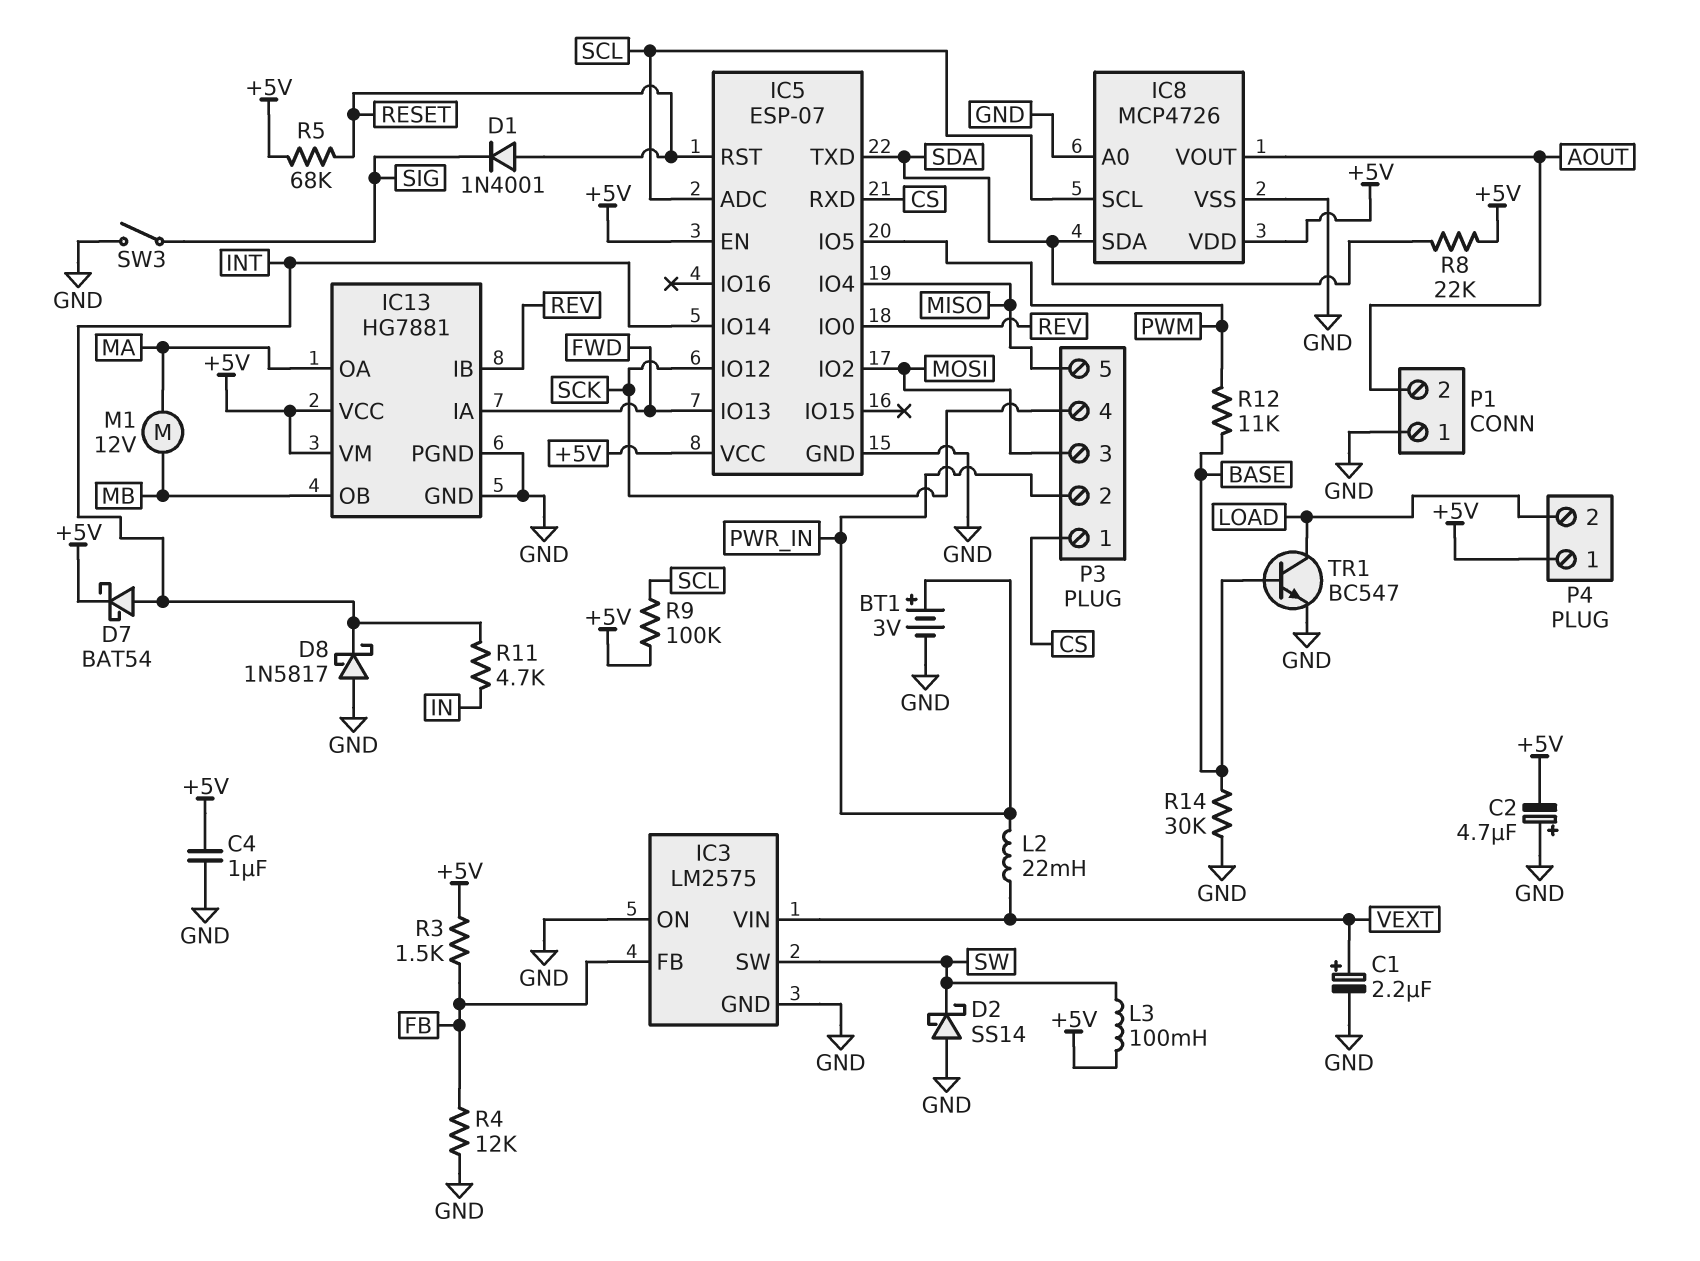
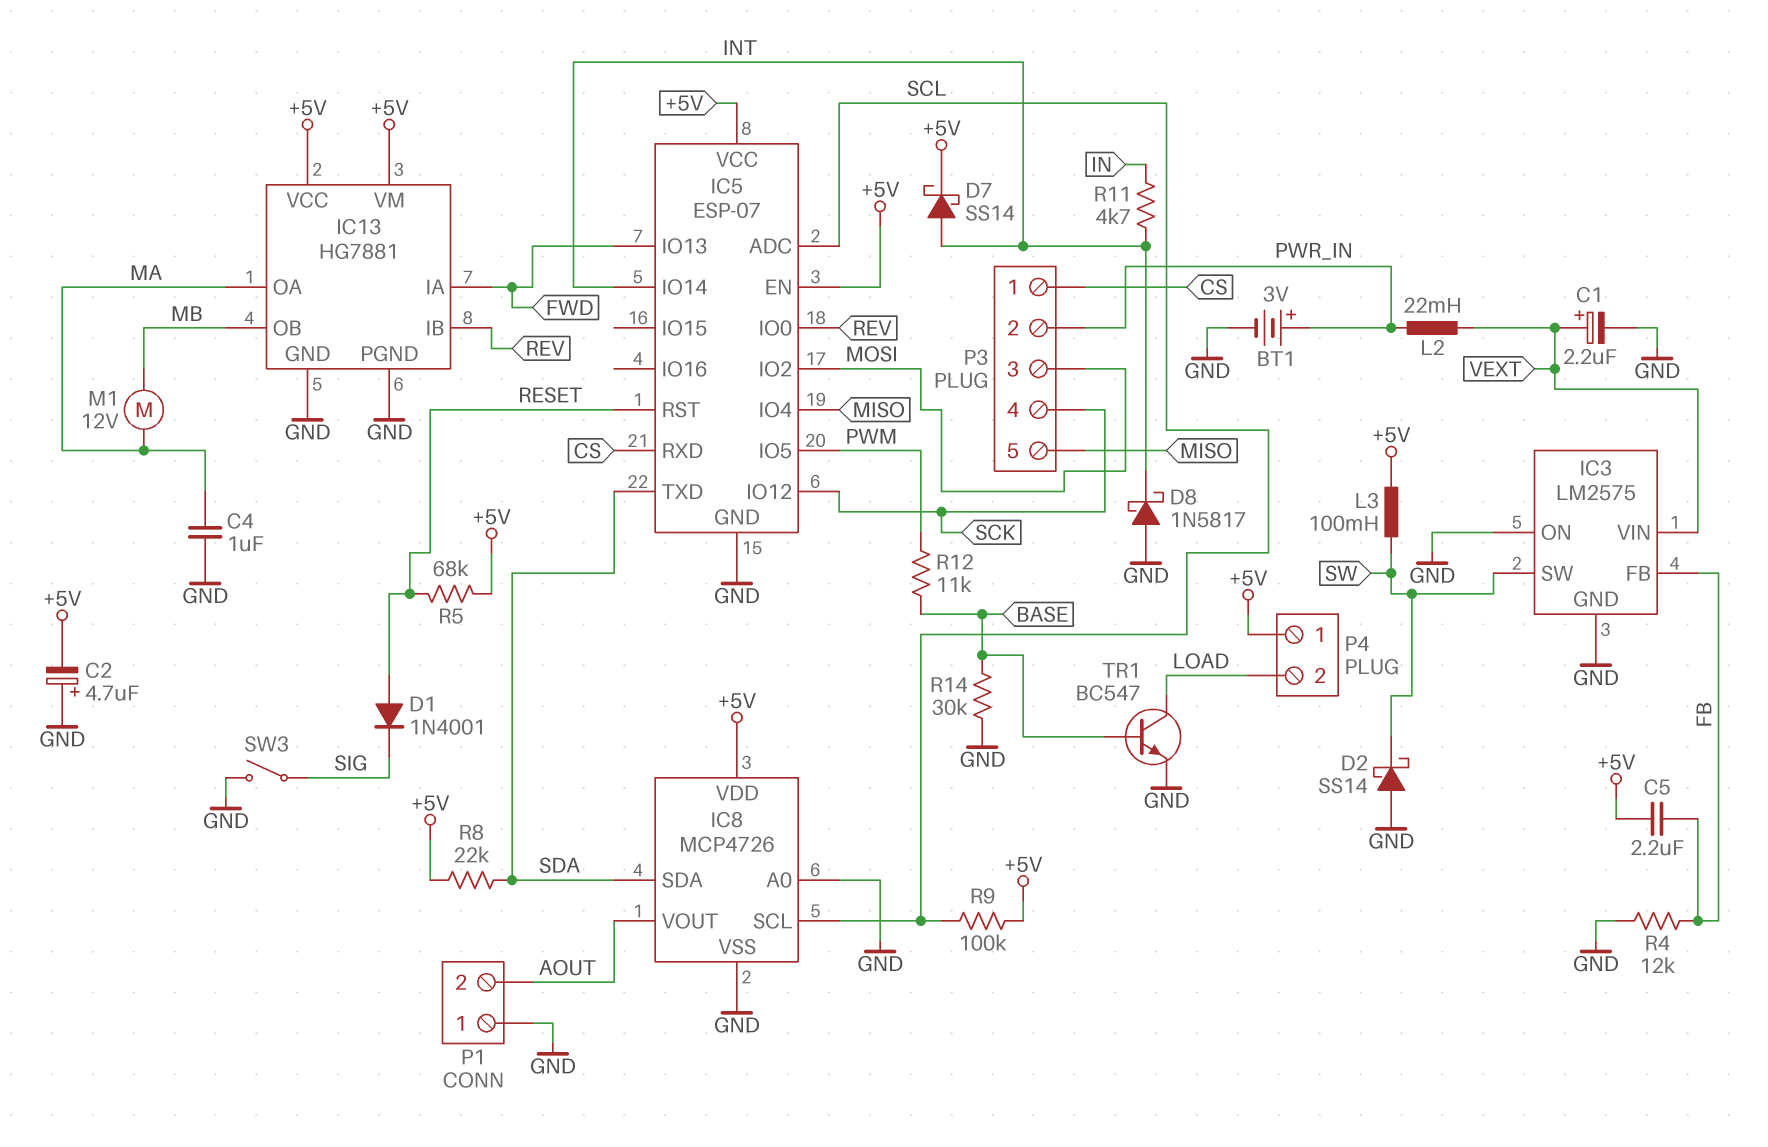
C4: 1uF (+5V, GND) -> 1uF (GND, MA)
C5: none -> 2.2uF (+5V, FB)
D7: schottky BAT54 (A INT, K +5V) -> schottky SS14 (A INT, K +5V)
R3: 1.5k (+5V, FB) -> none

